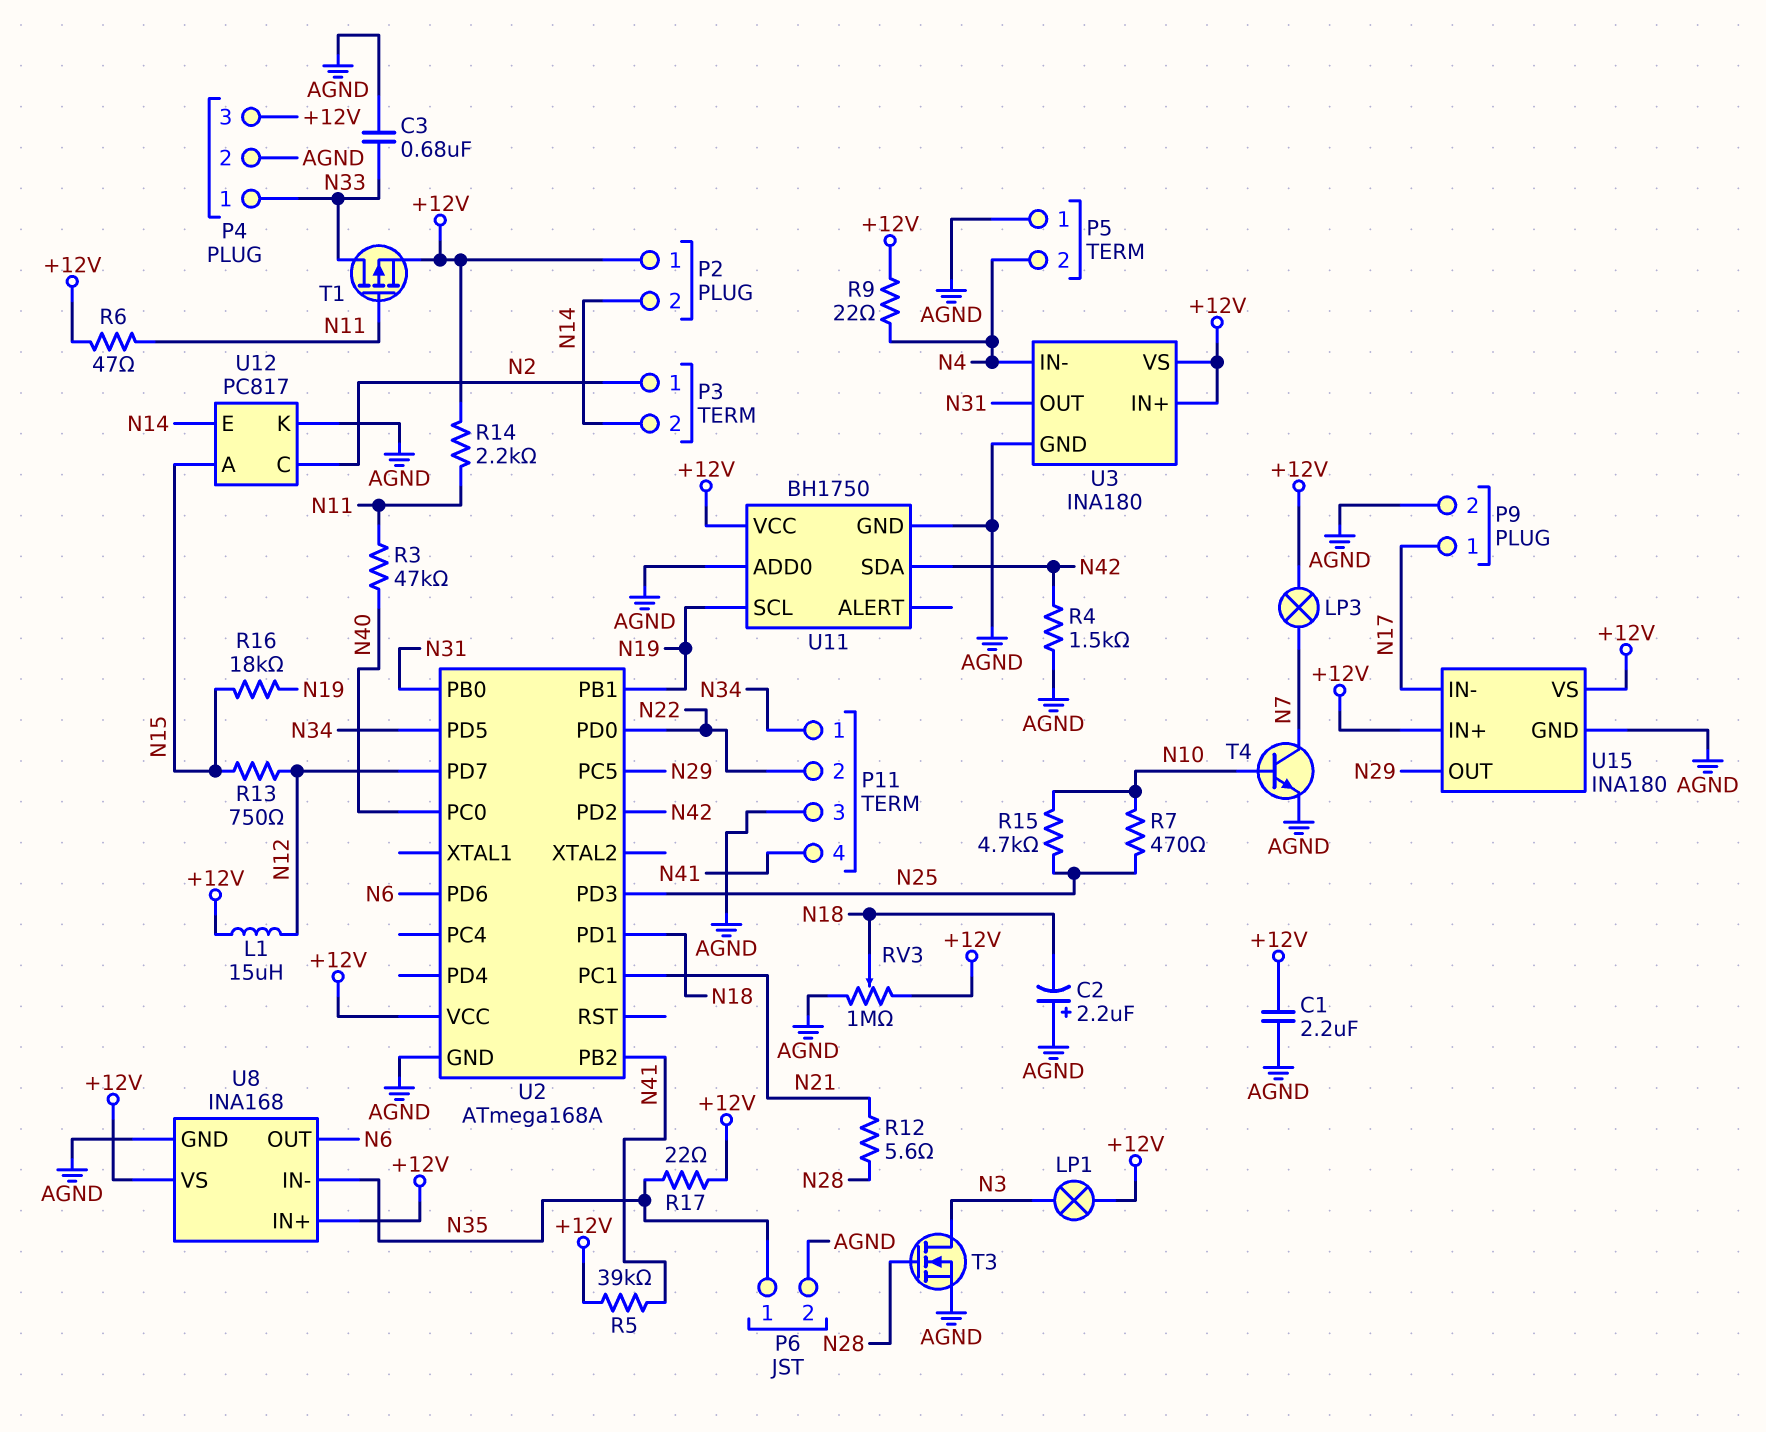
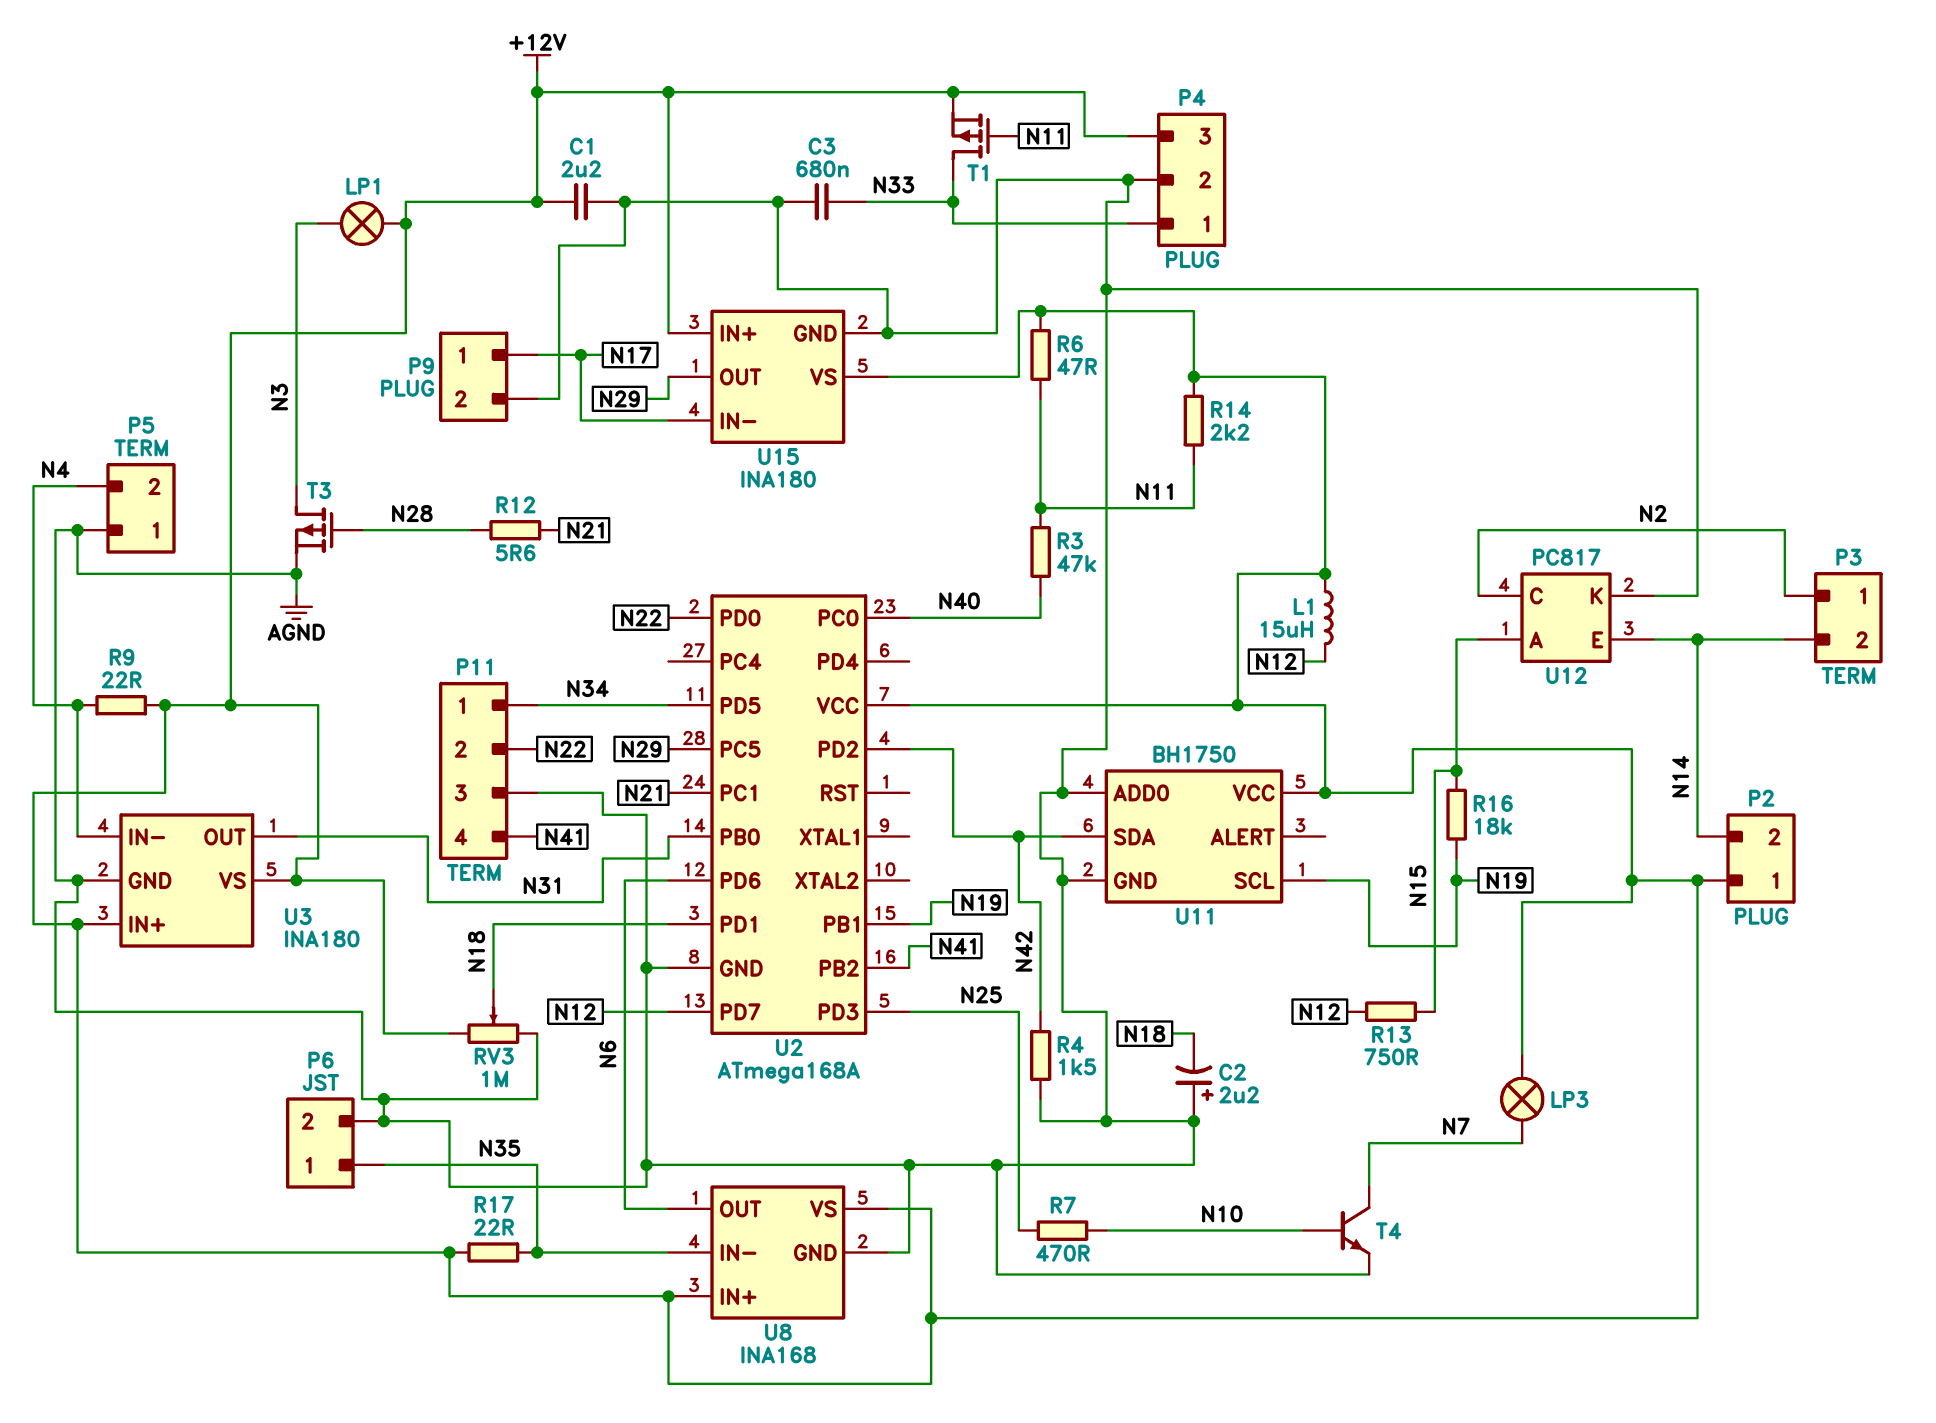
R5: 39k (+12V, N41) -> none
R15: 4.7k (N10, N25) -> none
T3: NMOS (G N28, D N3, S AGND) -> PMOS (G N28, D N3, S AGND)

